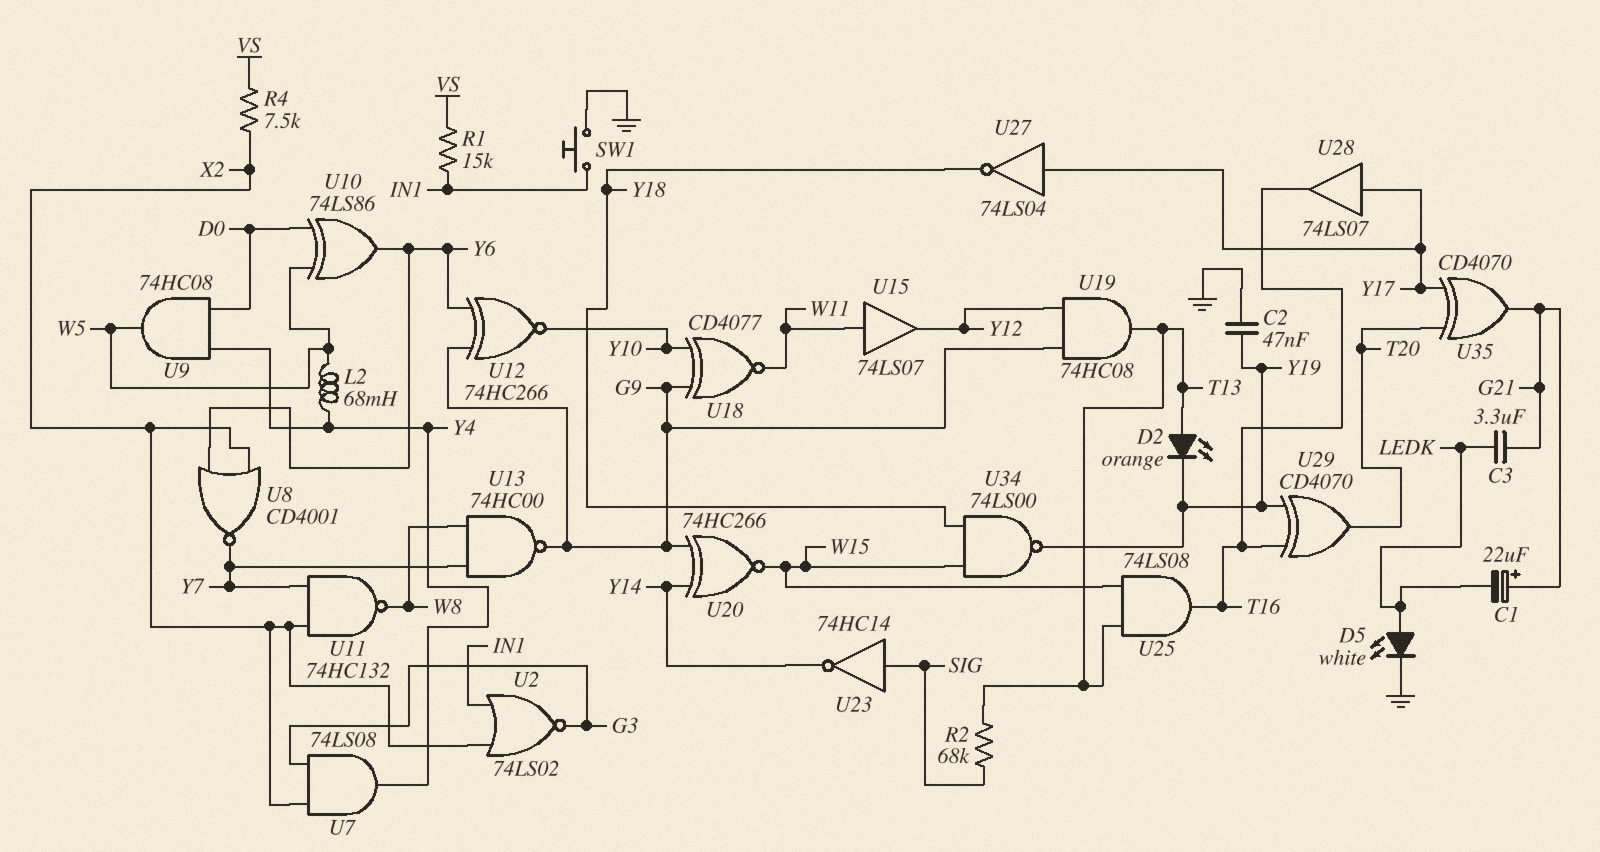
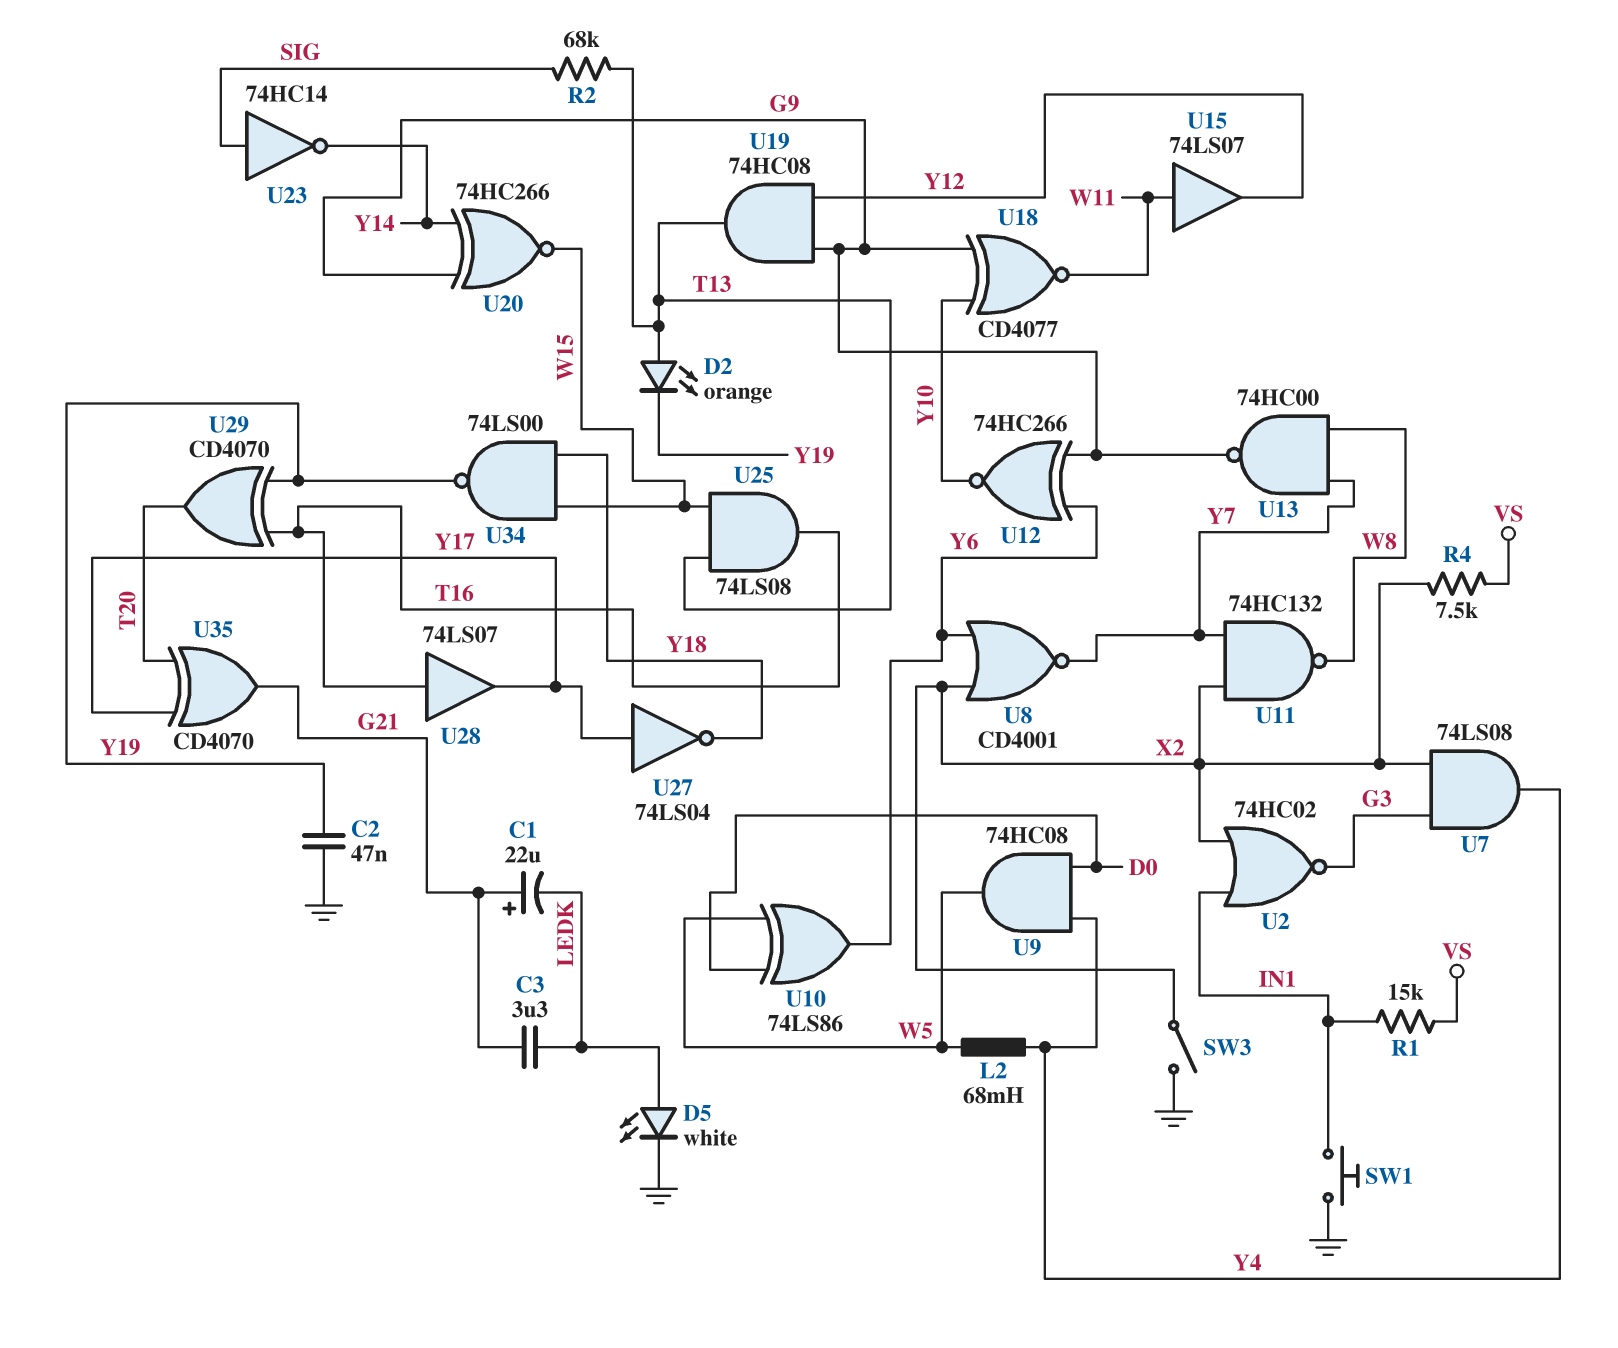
SW3: none -> switch (GND, X2)
U2: NOR 74LS02 (in IN1, in X2, out G3) -> NOR 74HC02 (in IN1, in X2, out G3)
U28: buffer 74LS07 (in Y17, out T16) -> buffer 74LS07 (in T16, out Y17)

